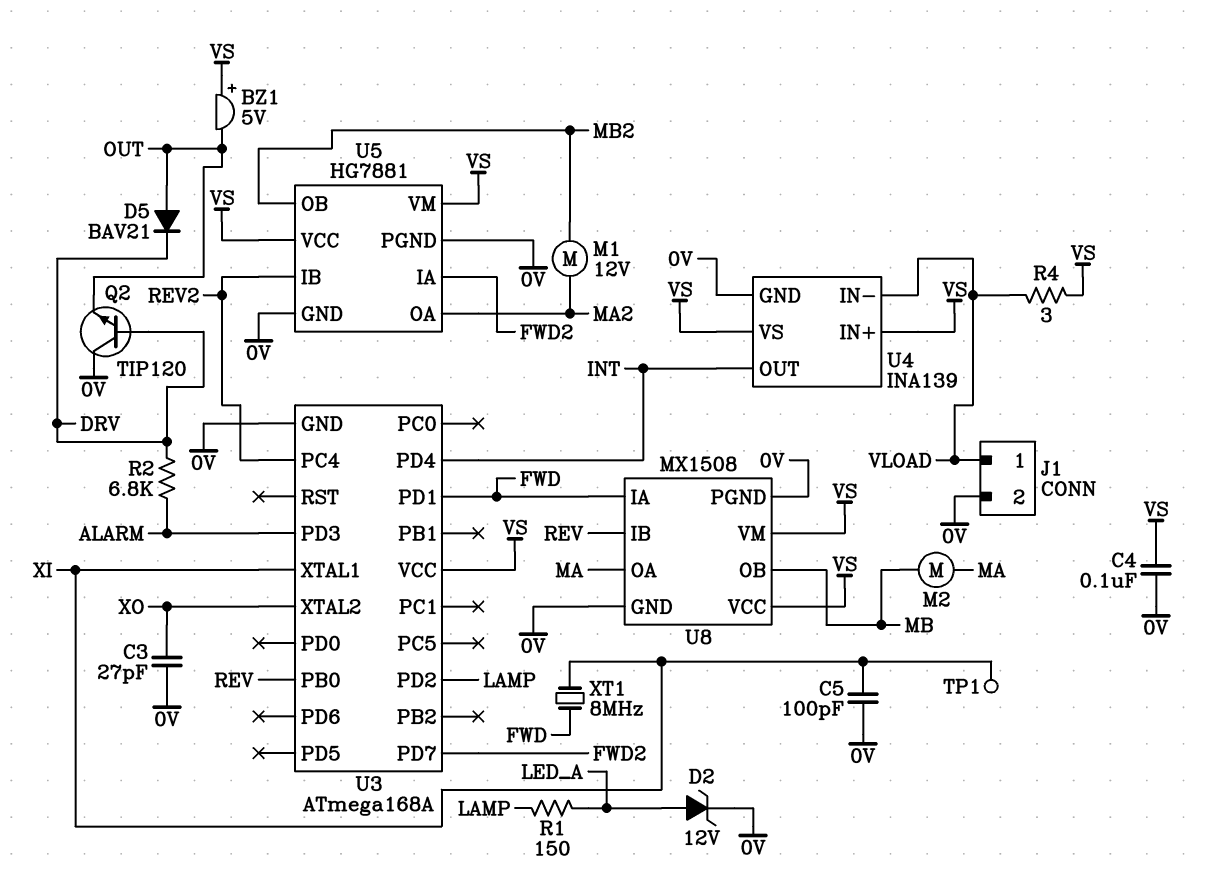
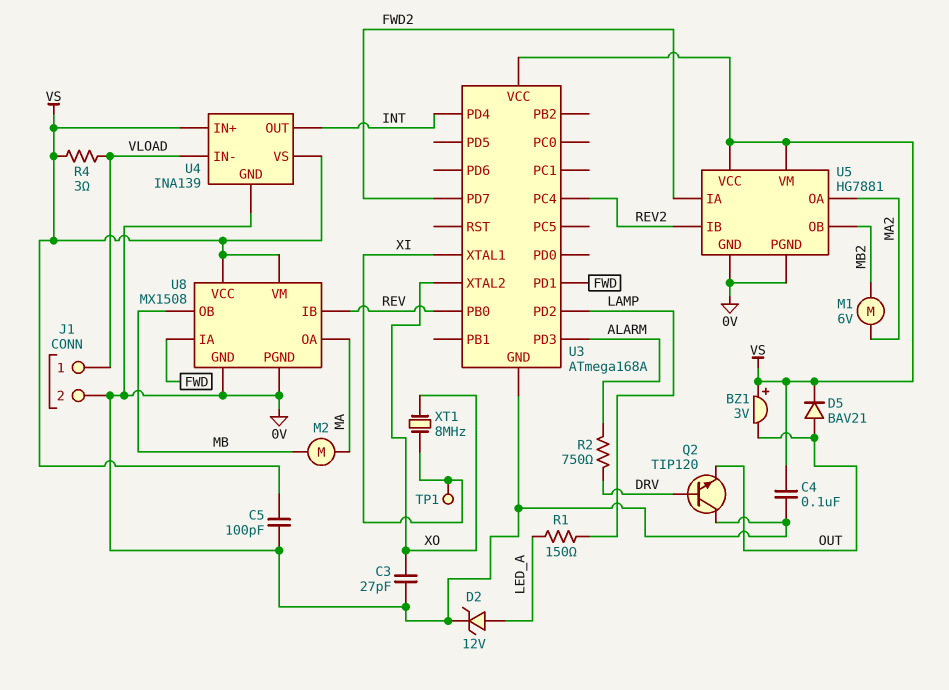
BZ1: buzzer 5V (plus VS, minus OUT) -> buzzer 3V (plus VS, minus OUT)
C5: 100pF (0V, XI) -> 100pF (0V, VS)
D5: diode BAV21 (A OUT, K DRV) -> diode BAV21 (A OUT, K VS)
M1: motor 12V (MA2, MB2) -> motor 6V (MA2, MB2)
R2: 6.8k (ALARM, DRV) -> 750 (ALARM, DRV)
XT1: 8MHz (FWD, XI) -> 8MHz (XI, XO)

